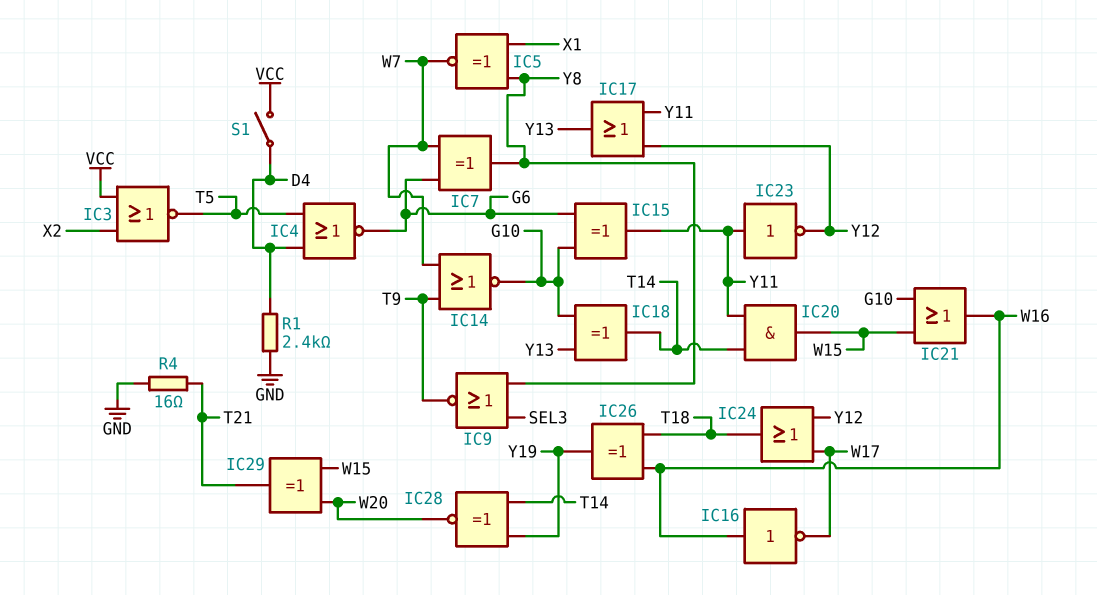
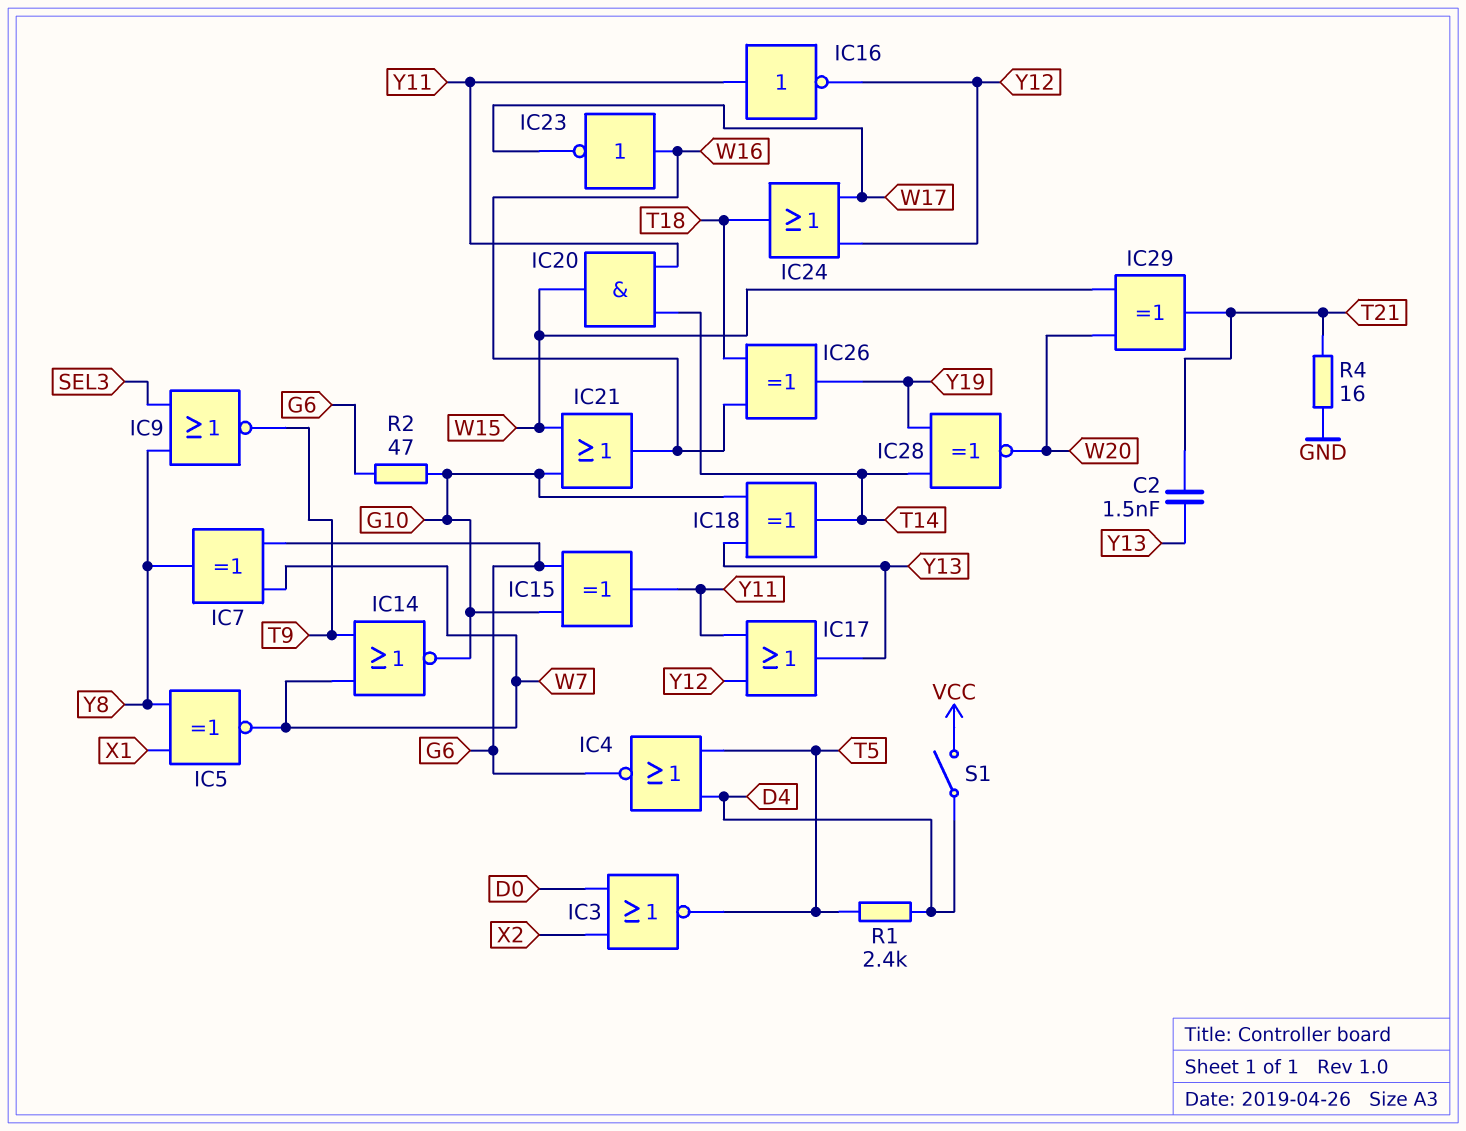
C2: none -> 1.5nF (T21, Y13)
IC3: NOR (in VCC, in X2, out T5) -> NOR (in D0, in X2, out T5)
IC16: NOT (in W16, out W17) -> NOT (in Y11, out Y12)
IC23: NOT (in Y11, out Y12) -> NOT (in W16, out W17)
R1: 2.4k (D4, GND) -> 2.4k (D4, T5)
R2: none -> 47 (G6, G10)

